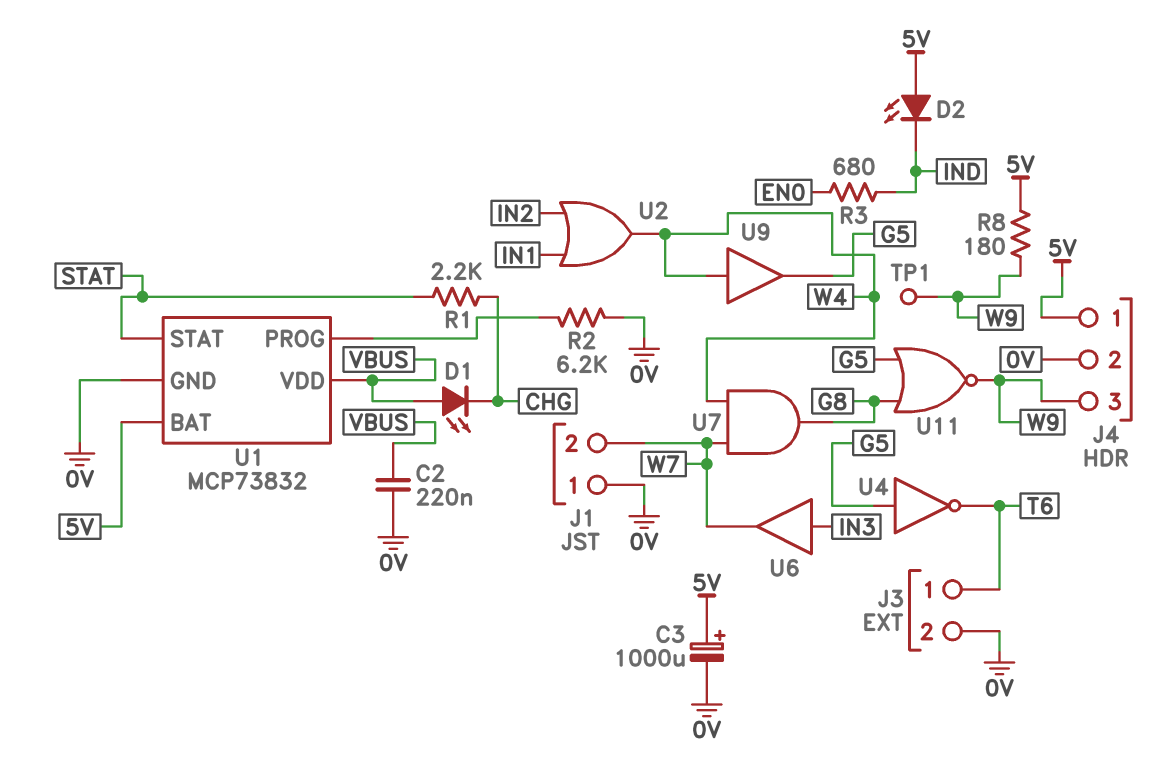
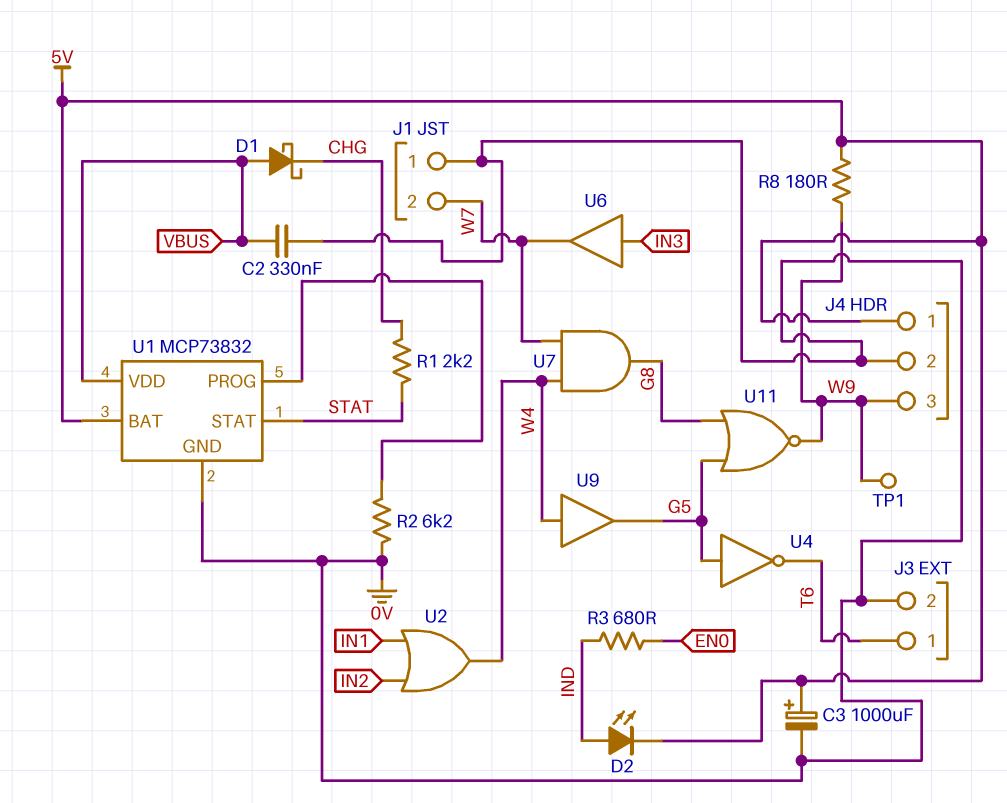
C2: 220nF (0V, VBUS) -> 330nF (0V, VBUS)
D1: LED (A VBUS, K CHG) -> schottky (A VBUS, K CHG)
D2: LED (A 5V, K IND) -> LED (A IND, K 5V)

